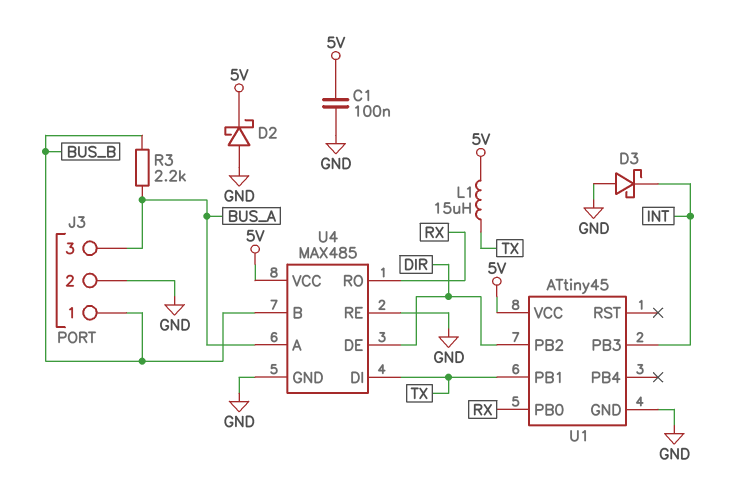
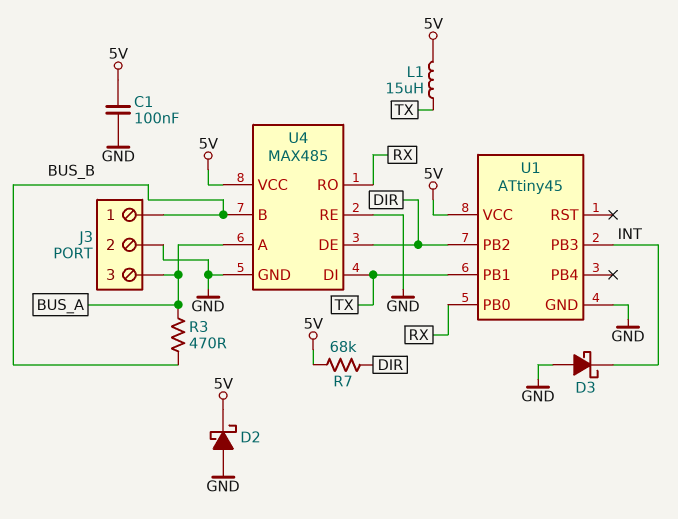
R3: 2.2k (BUS_A, BUS_B) -> 470 (BUS_A, BUS_B)
R7: none -> 68k (5V, DIR)

